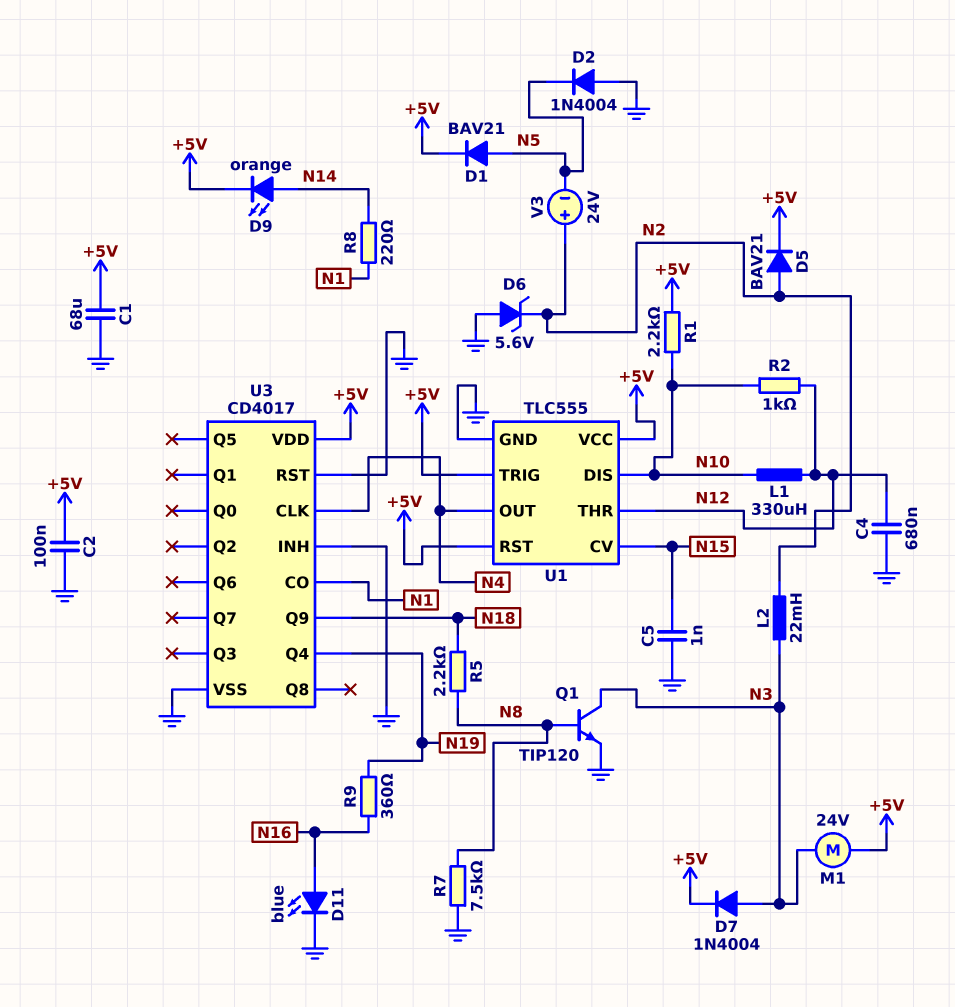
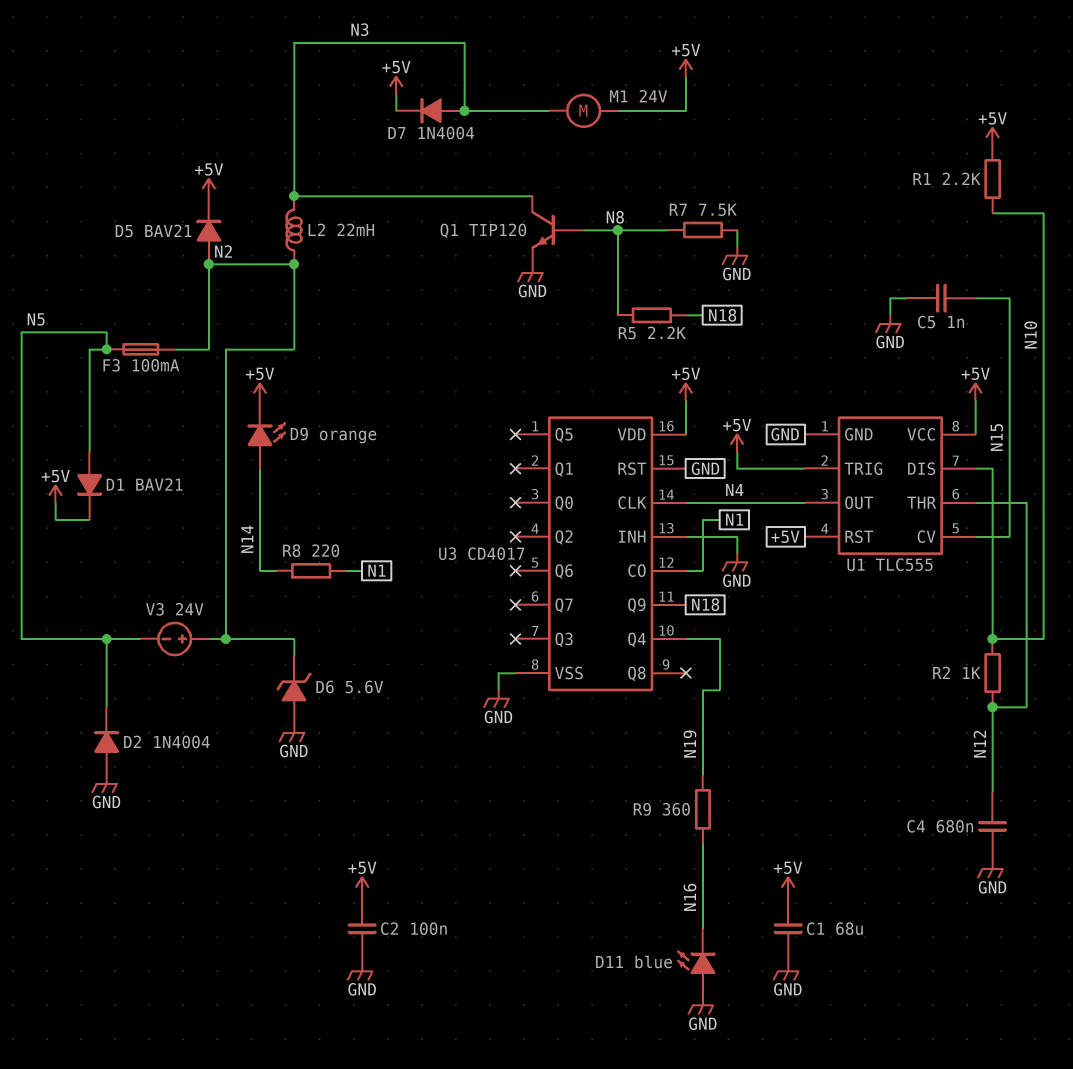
D11: LED blue (A N16, K GND) -> LED blue (A GND, K N16)
F3: none -> 100mA (N2, N5)
L1: 330uH (N10, N12) -> none

